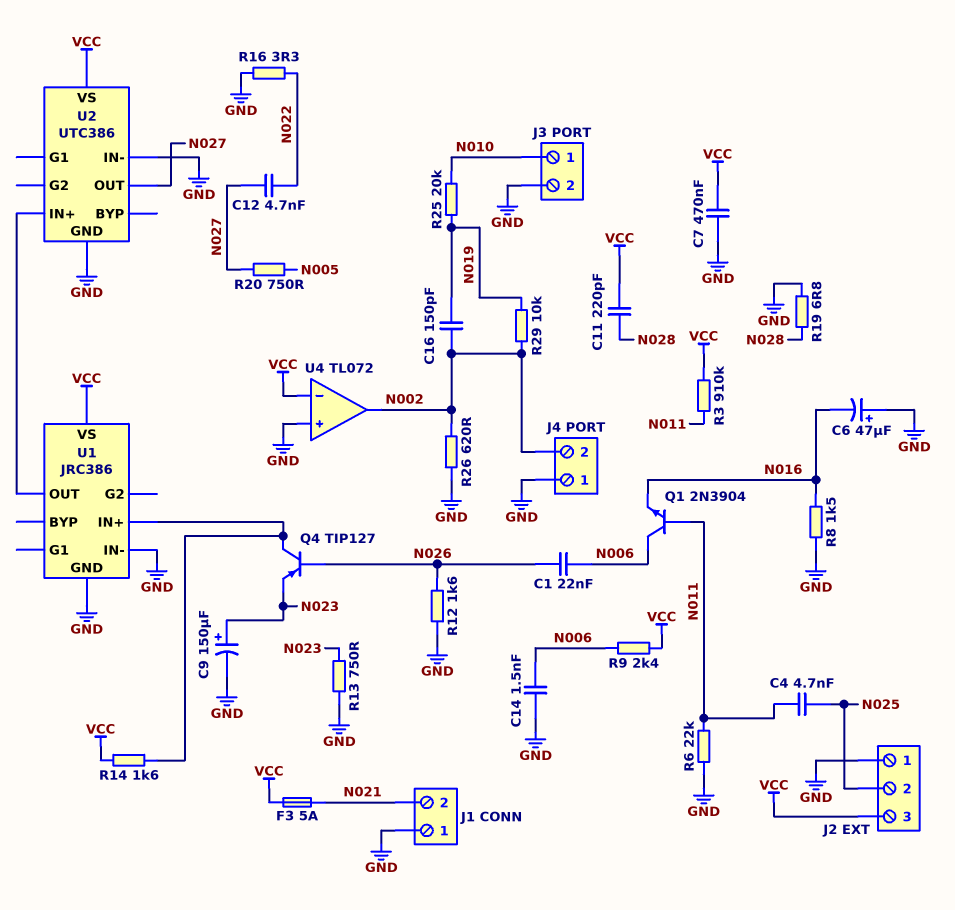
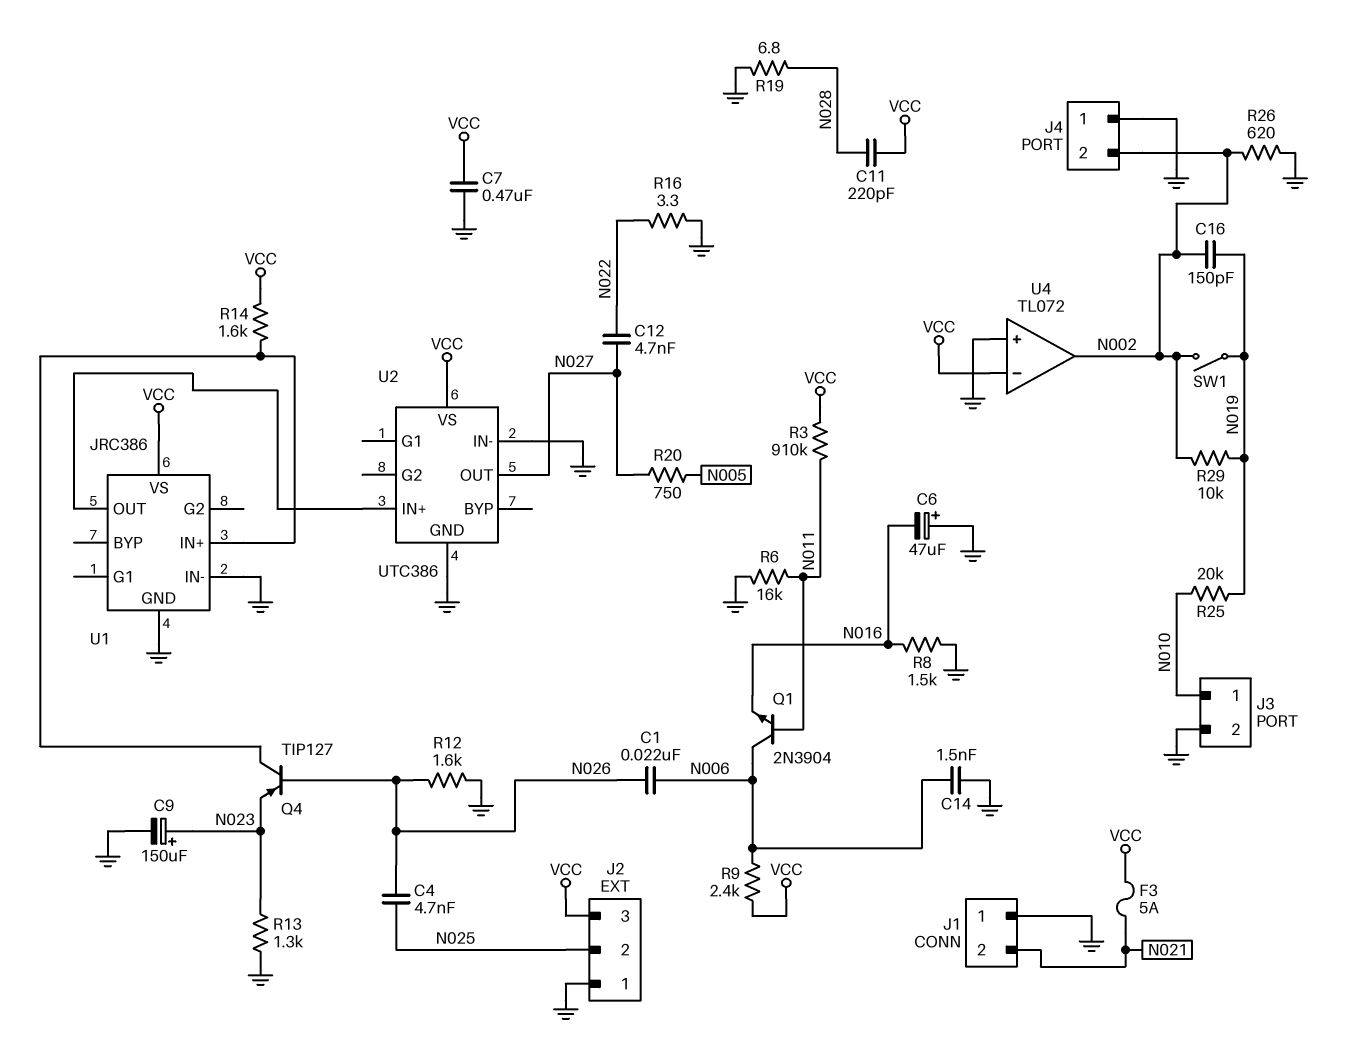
C4: 4.7nF (N011, N025) -> 4.7nF (N025, N026)
R6: 22k (GND, N011) -> 16k (GND, N011)
R13: 750 (GND, N023) -> 1.3k (GND, N023)
SW1: none -> switch (N002, N019)

